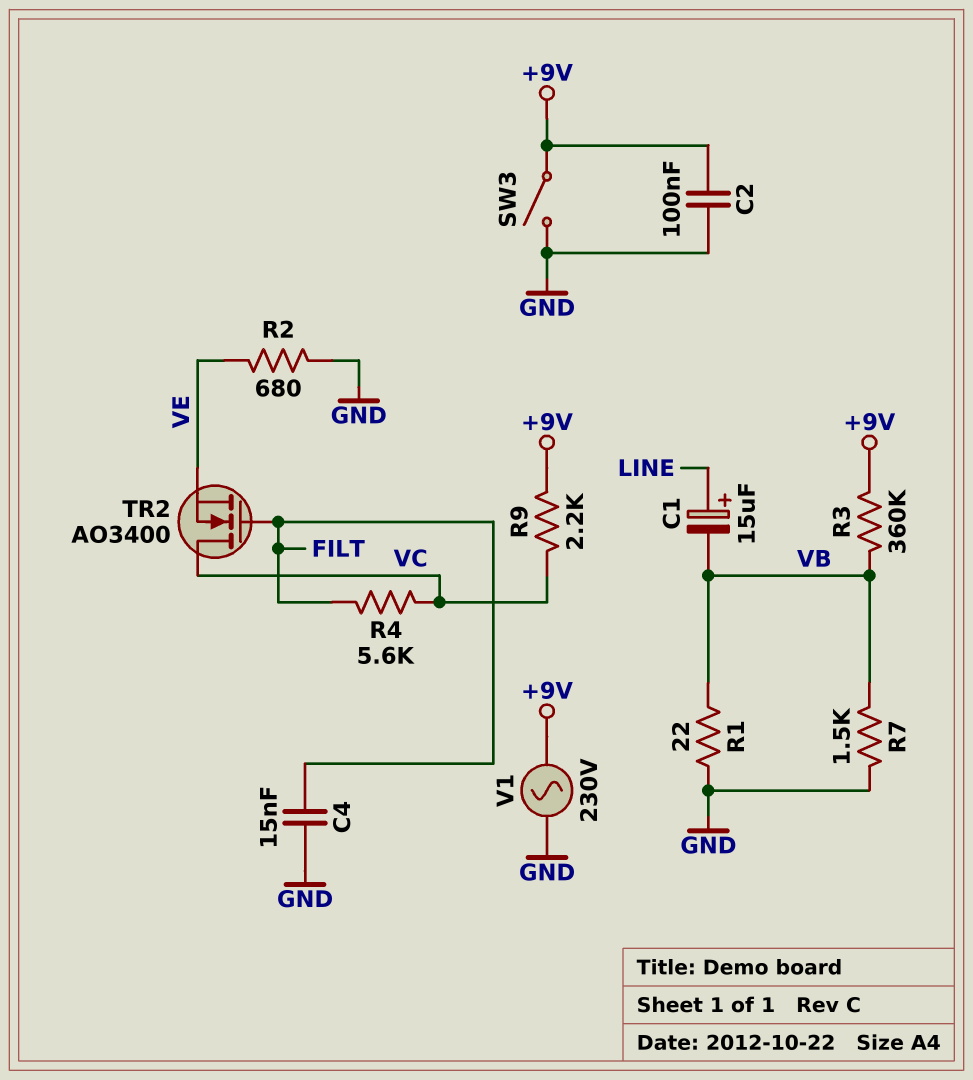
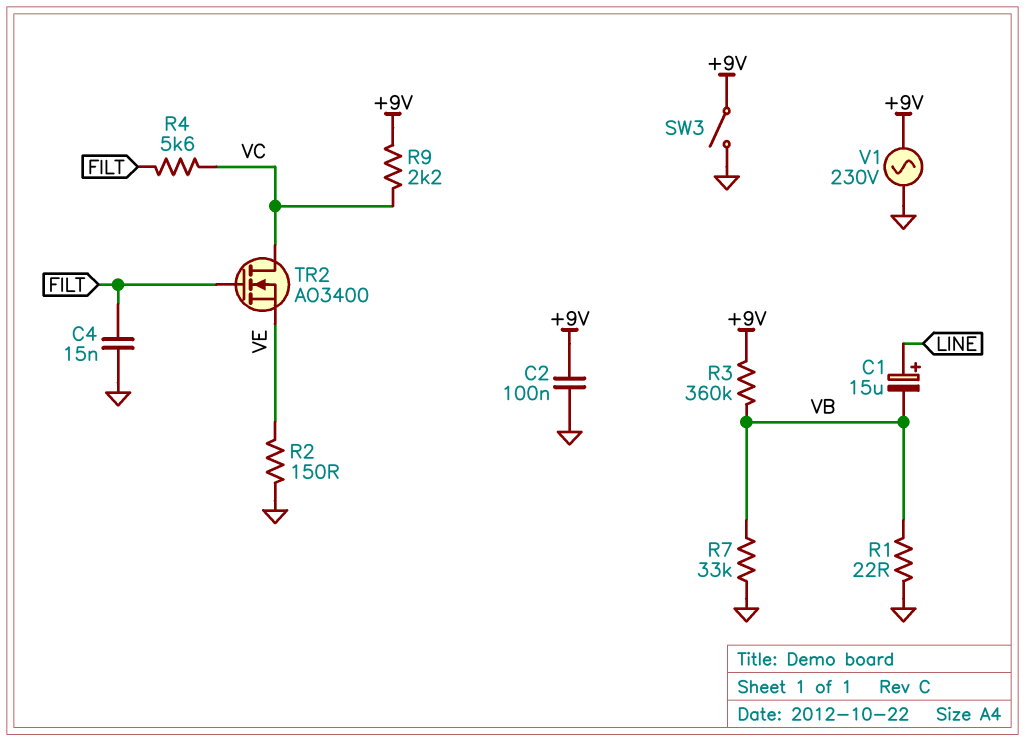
R2: 680 (GND, VE) -> 150 (GND, VE)
R7: 1.5k (GND, VB) -> 33k (GND, VB)

